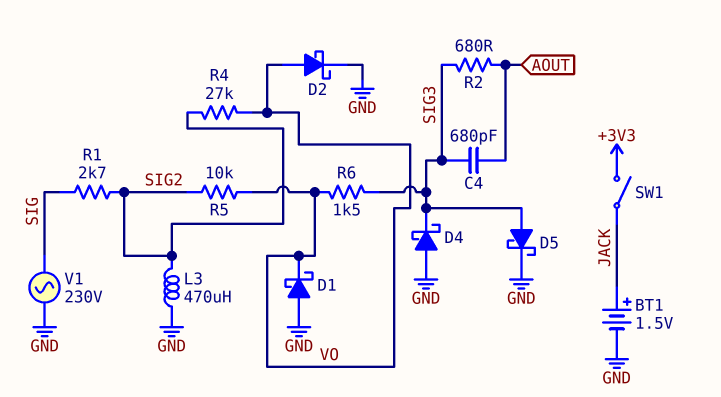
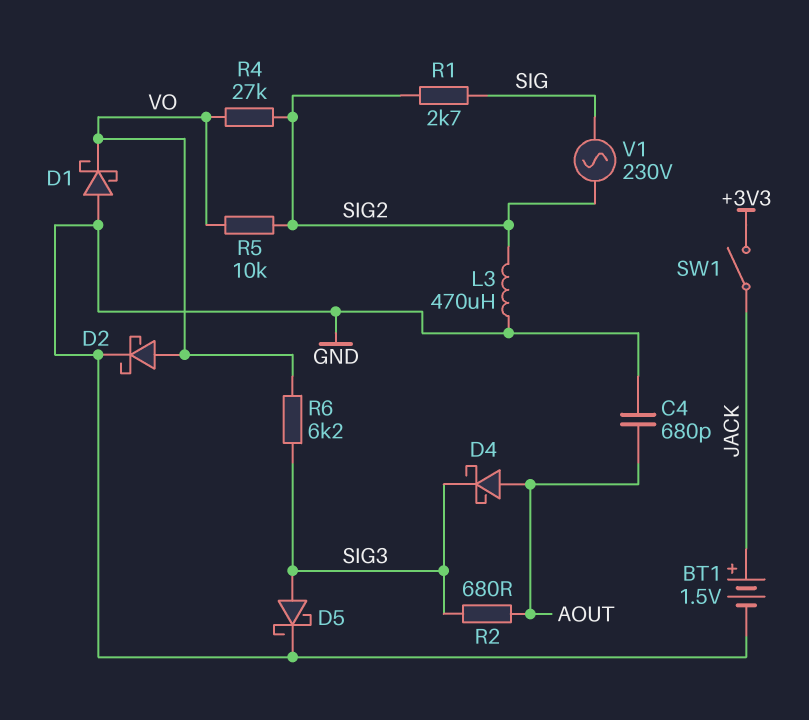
C4: 680pF (AOUT, SIG3) -> 680pF (AOUT, GND)
D4: schottky (A GND, K SIG3) -> schottky (A AOUT, K SIG3)
R6: 1.5k (SIG3, VO) -> 6.2k (SIG3, VO)
V1: AC 230V (GND, SIG) -> AC 230V (SIG, SIG2)

